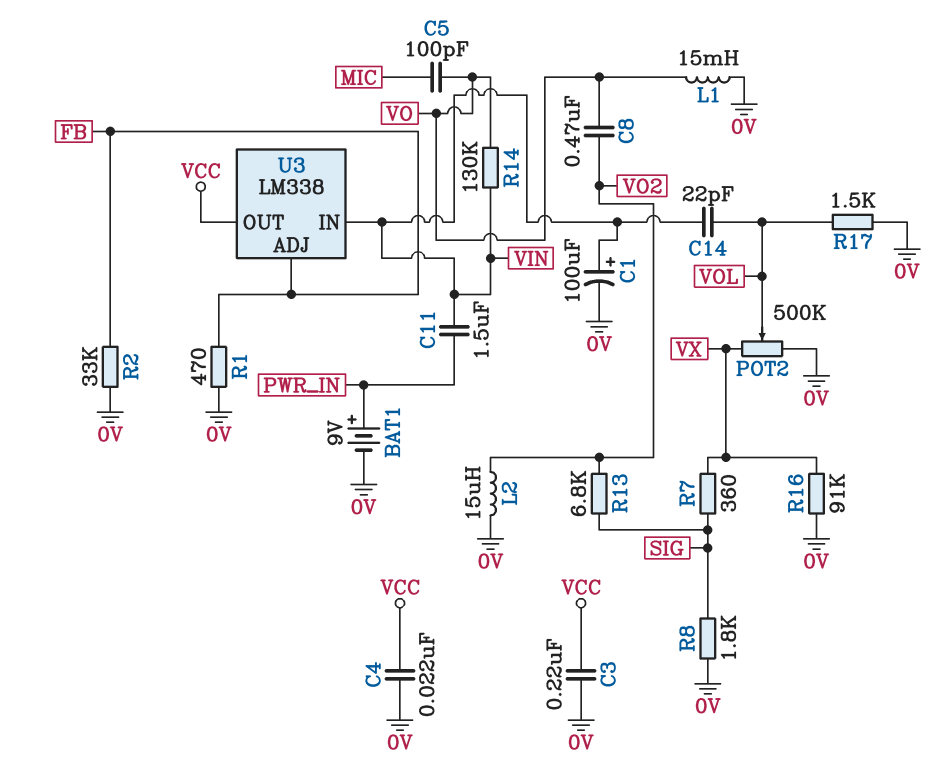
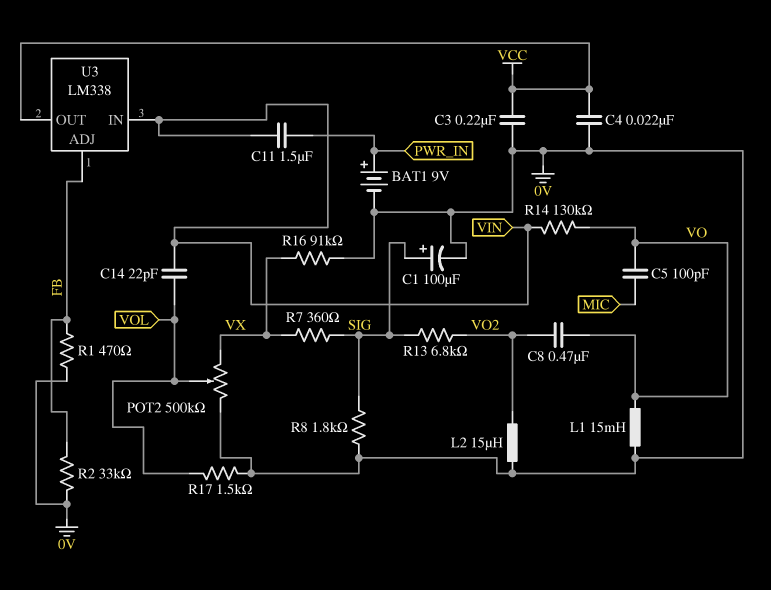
C1: 100uF (plus VIN, minus 0V) -> 100uF (plus SIG, minus 0V)

